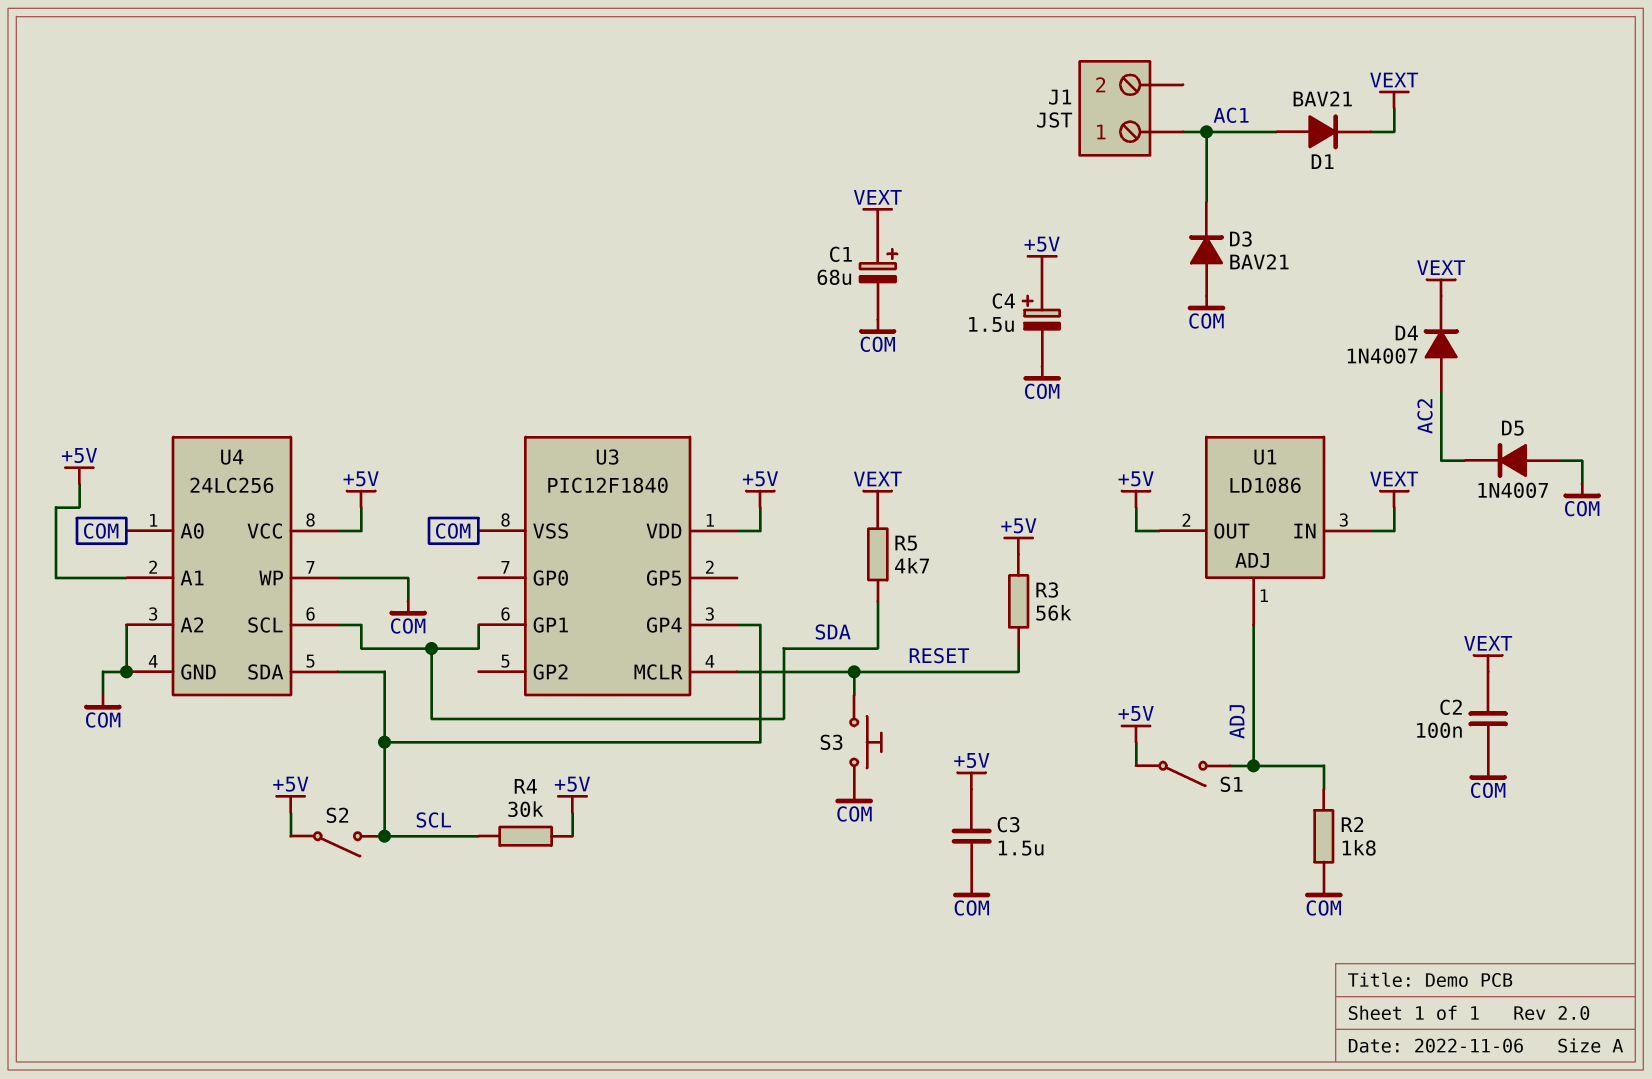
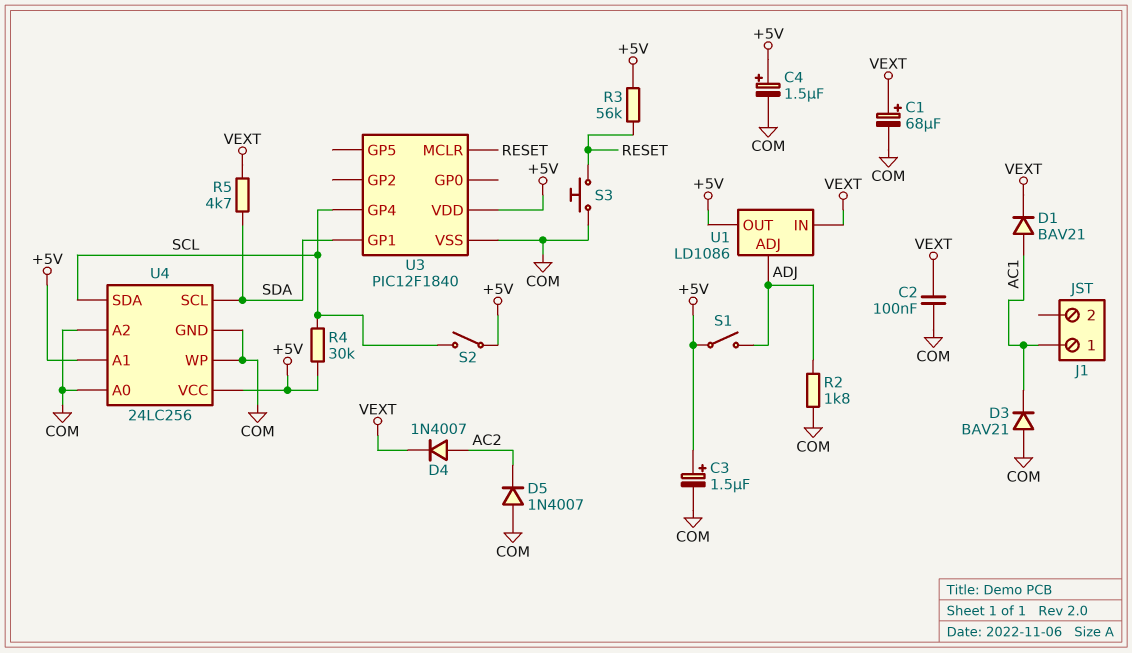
C3: 1.5uF (+5V, COM) -> 1.5uF (plus +5V, minus COM)

